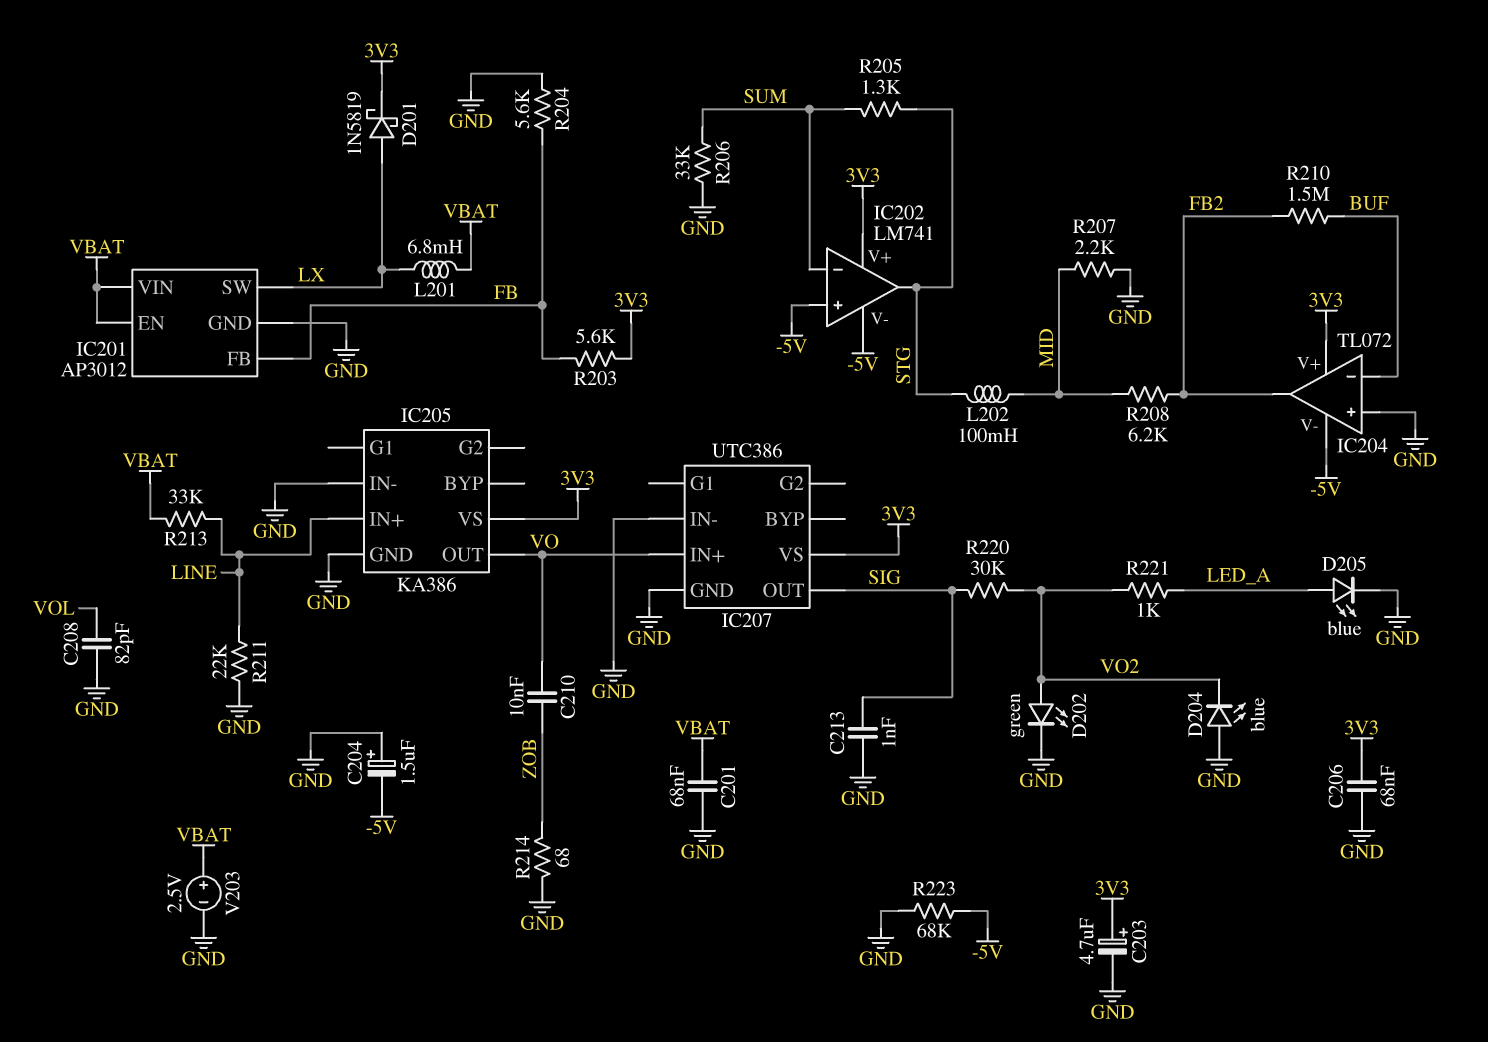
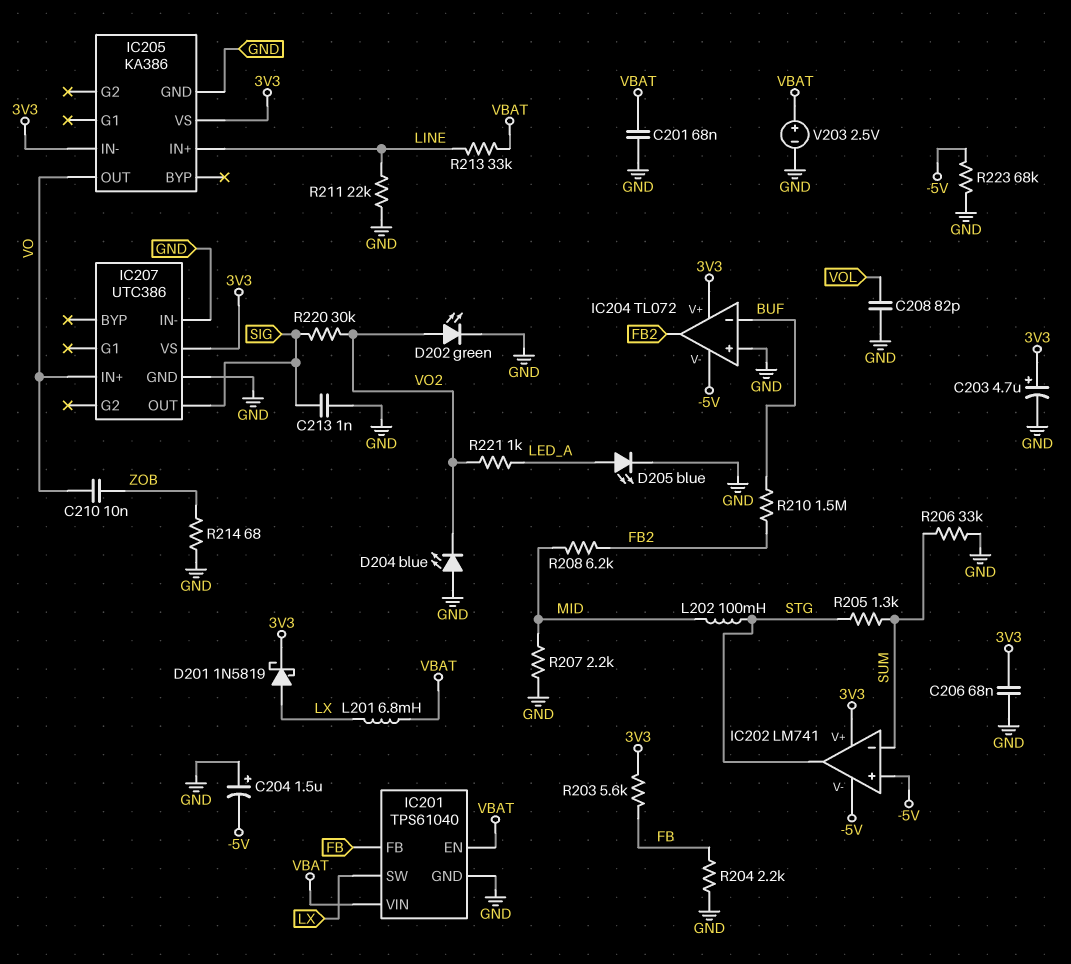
IC201: AP3012 -> TPS61040
IC205 pin IN-: GND -> 3V3
R204: 5.6k (FB, GND) -> 2.2k (FB, GND)

